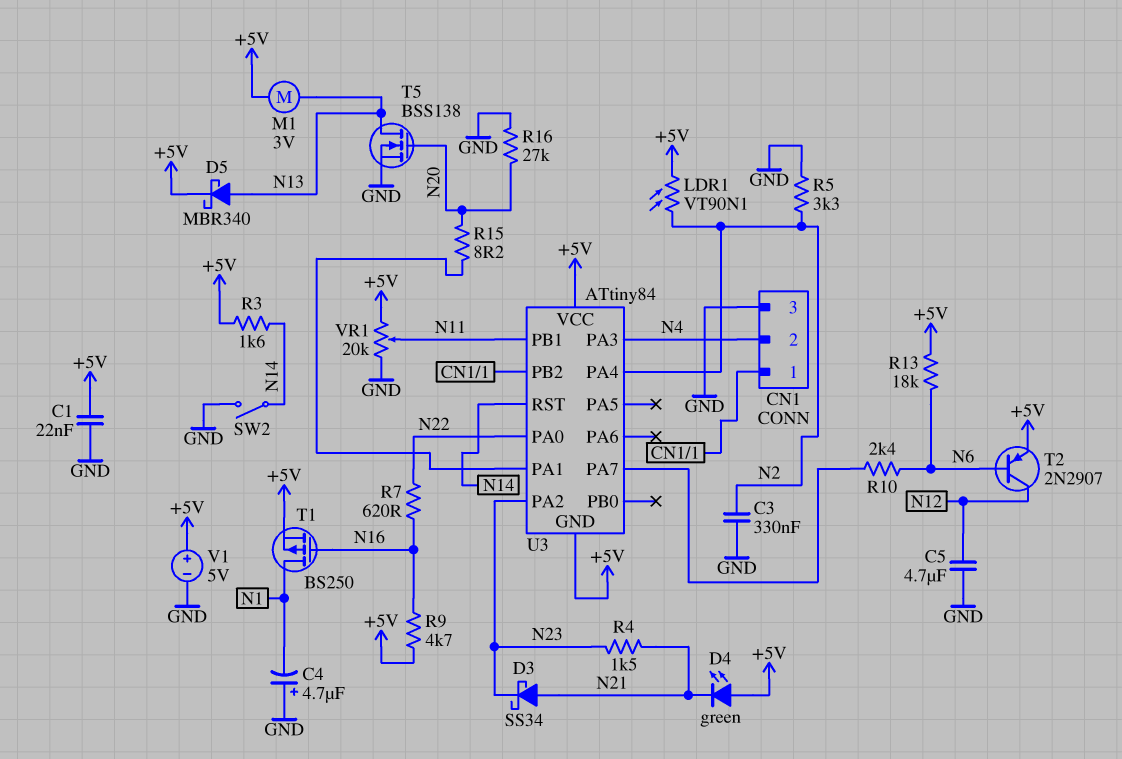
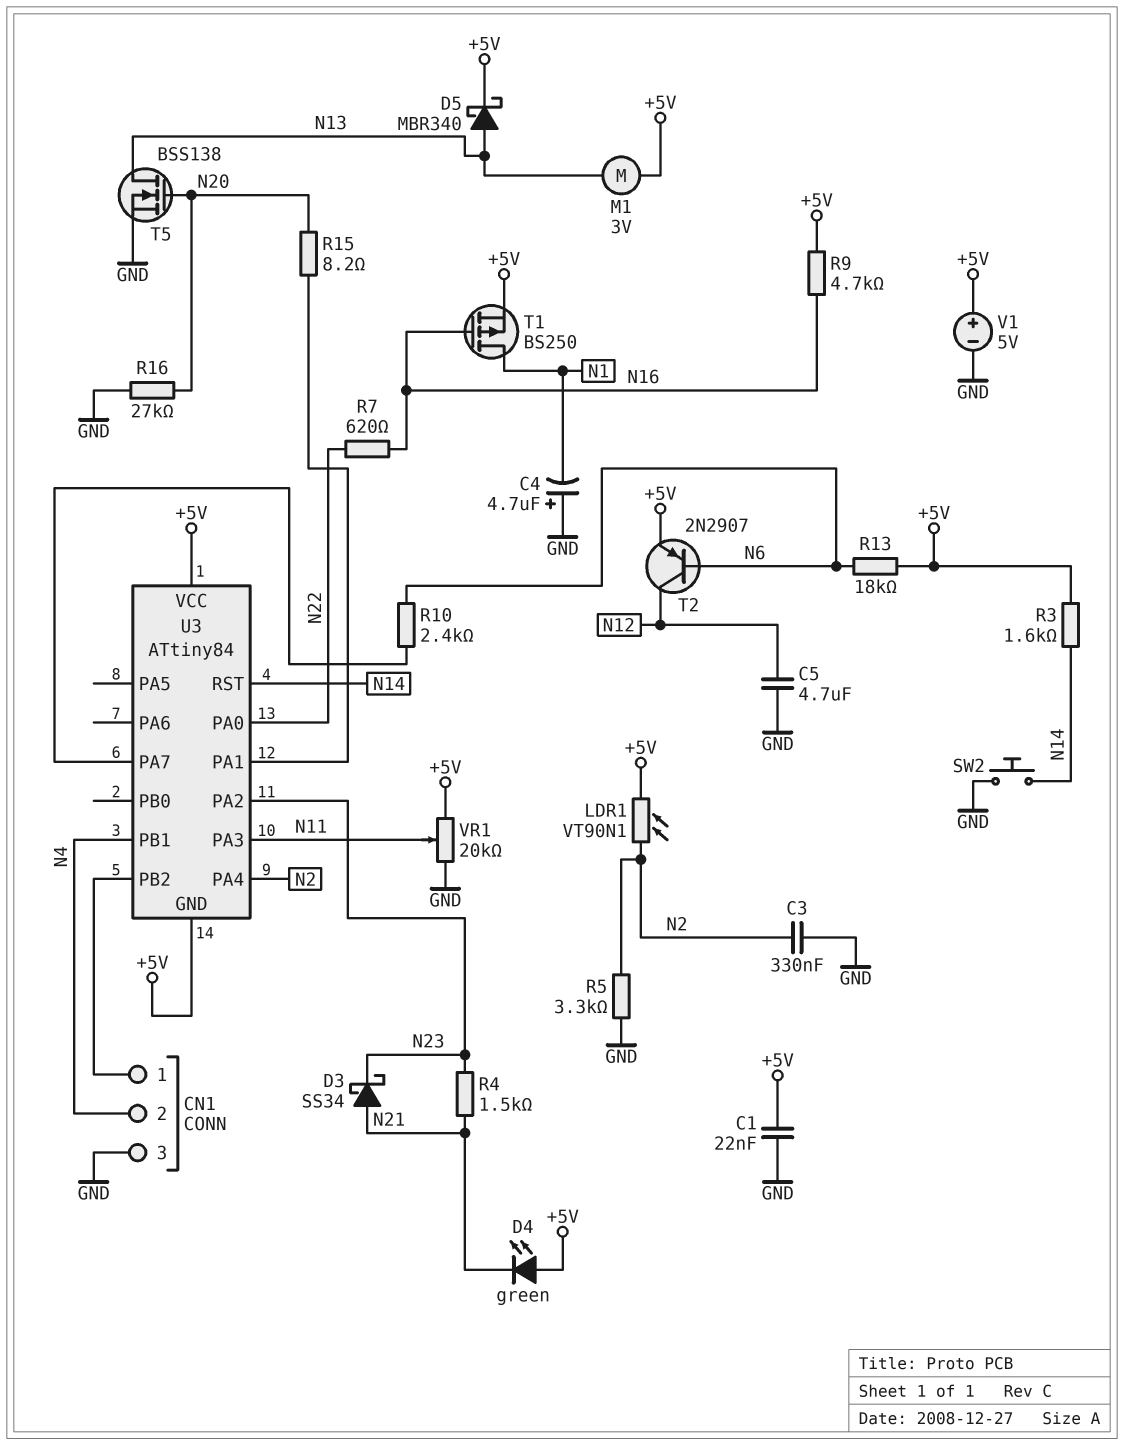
SW2: switch (GND, N14) -> button (GND, N14)
U3 pin PA3: N4 -> N11
U3 pin PB1: N11 -> N4

